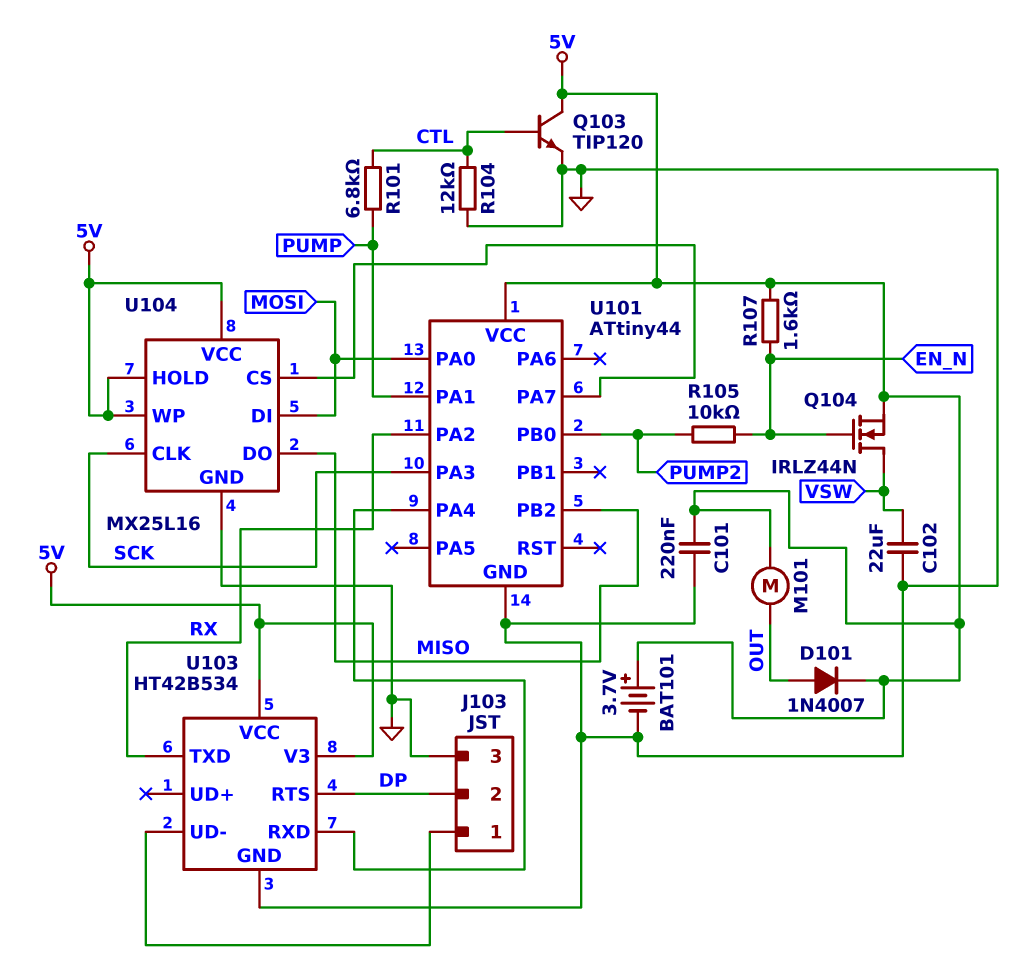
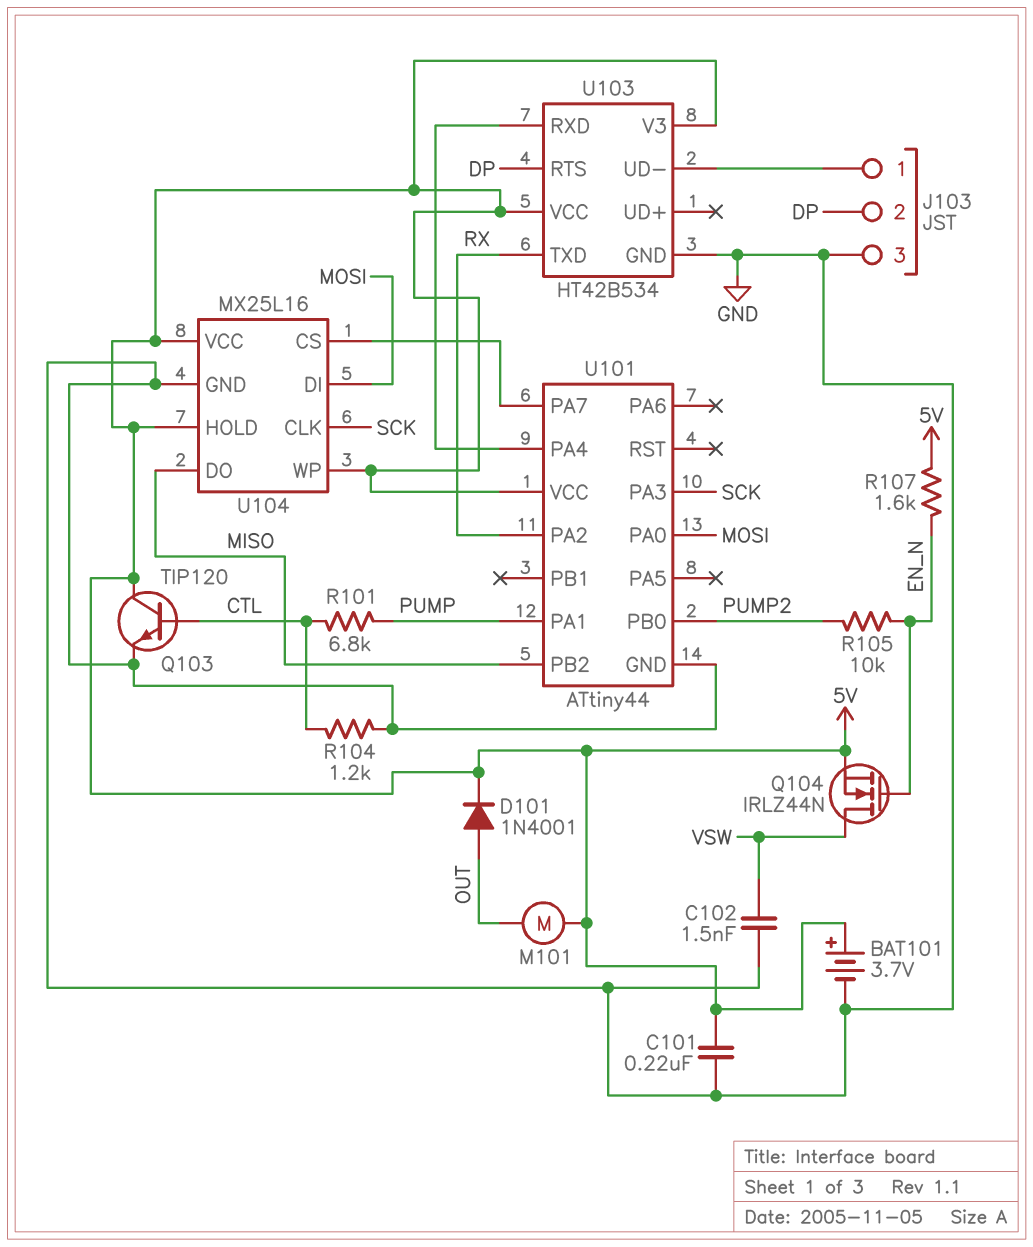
C102: 22uF (GND, VSW) -> 1.5nF (GND, VSW)
D101: diode 1N4007 (A OUT, K 5V) -> diode 1N4001 (A OUT, K 5V)
R104: 12k (CTL, GND) -> 1.2k (CTL, GND)

